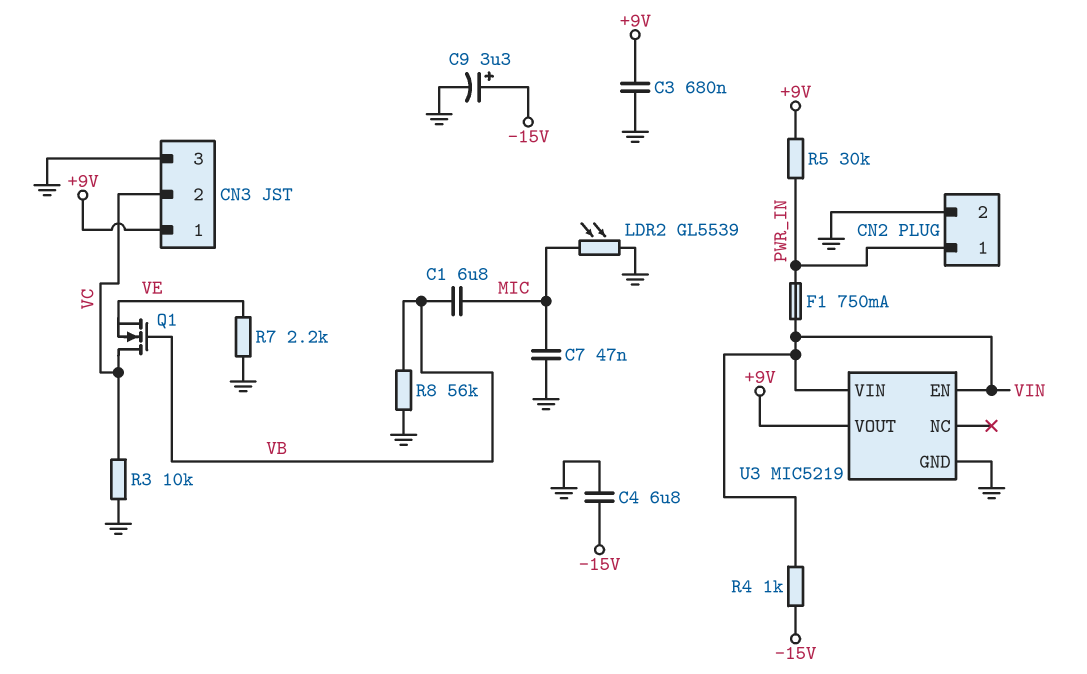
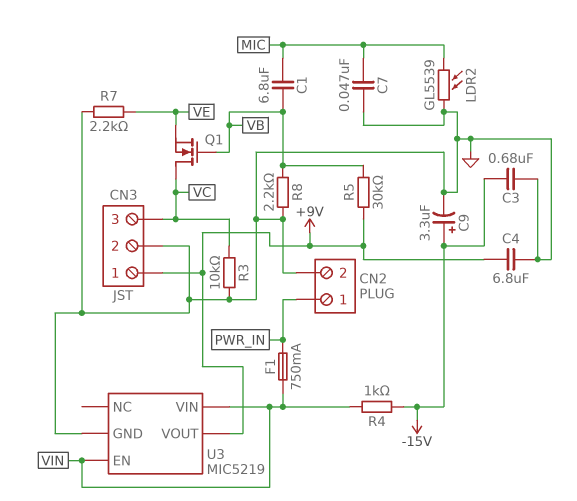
C3: 680nF (+9V, GND) -> 680nF (-15V, GND)
C4: 6.8uF (-15V, GND) -> 6.8uF (+9V, GND)
CN3 pin 2: VC -> GND
CN3 pin 3: GND -> VC
R5: 30k (+9V, PWR_IN) -> 30k (+9V, VB)
R8: 56k (GND, VB) -> 2.2k (GND, VB)

